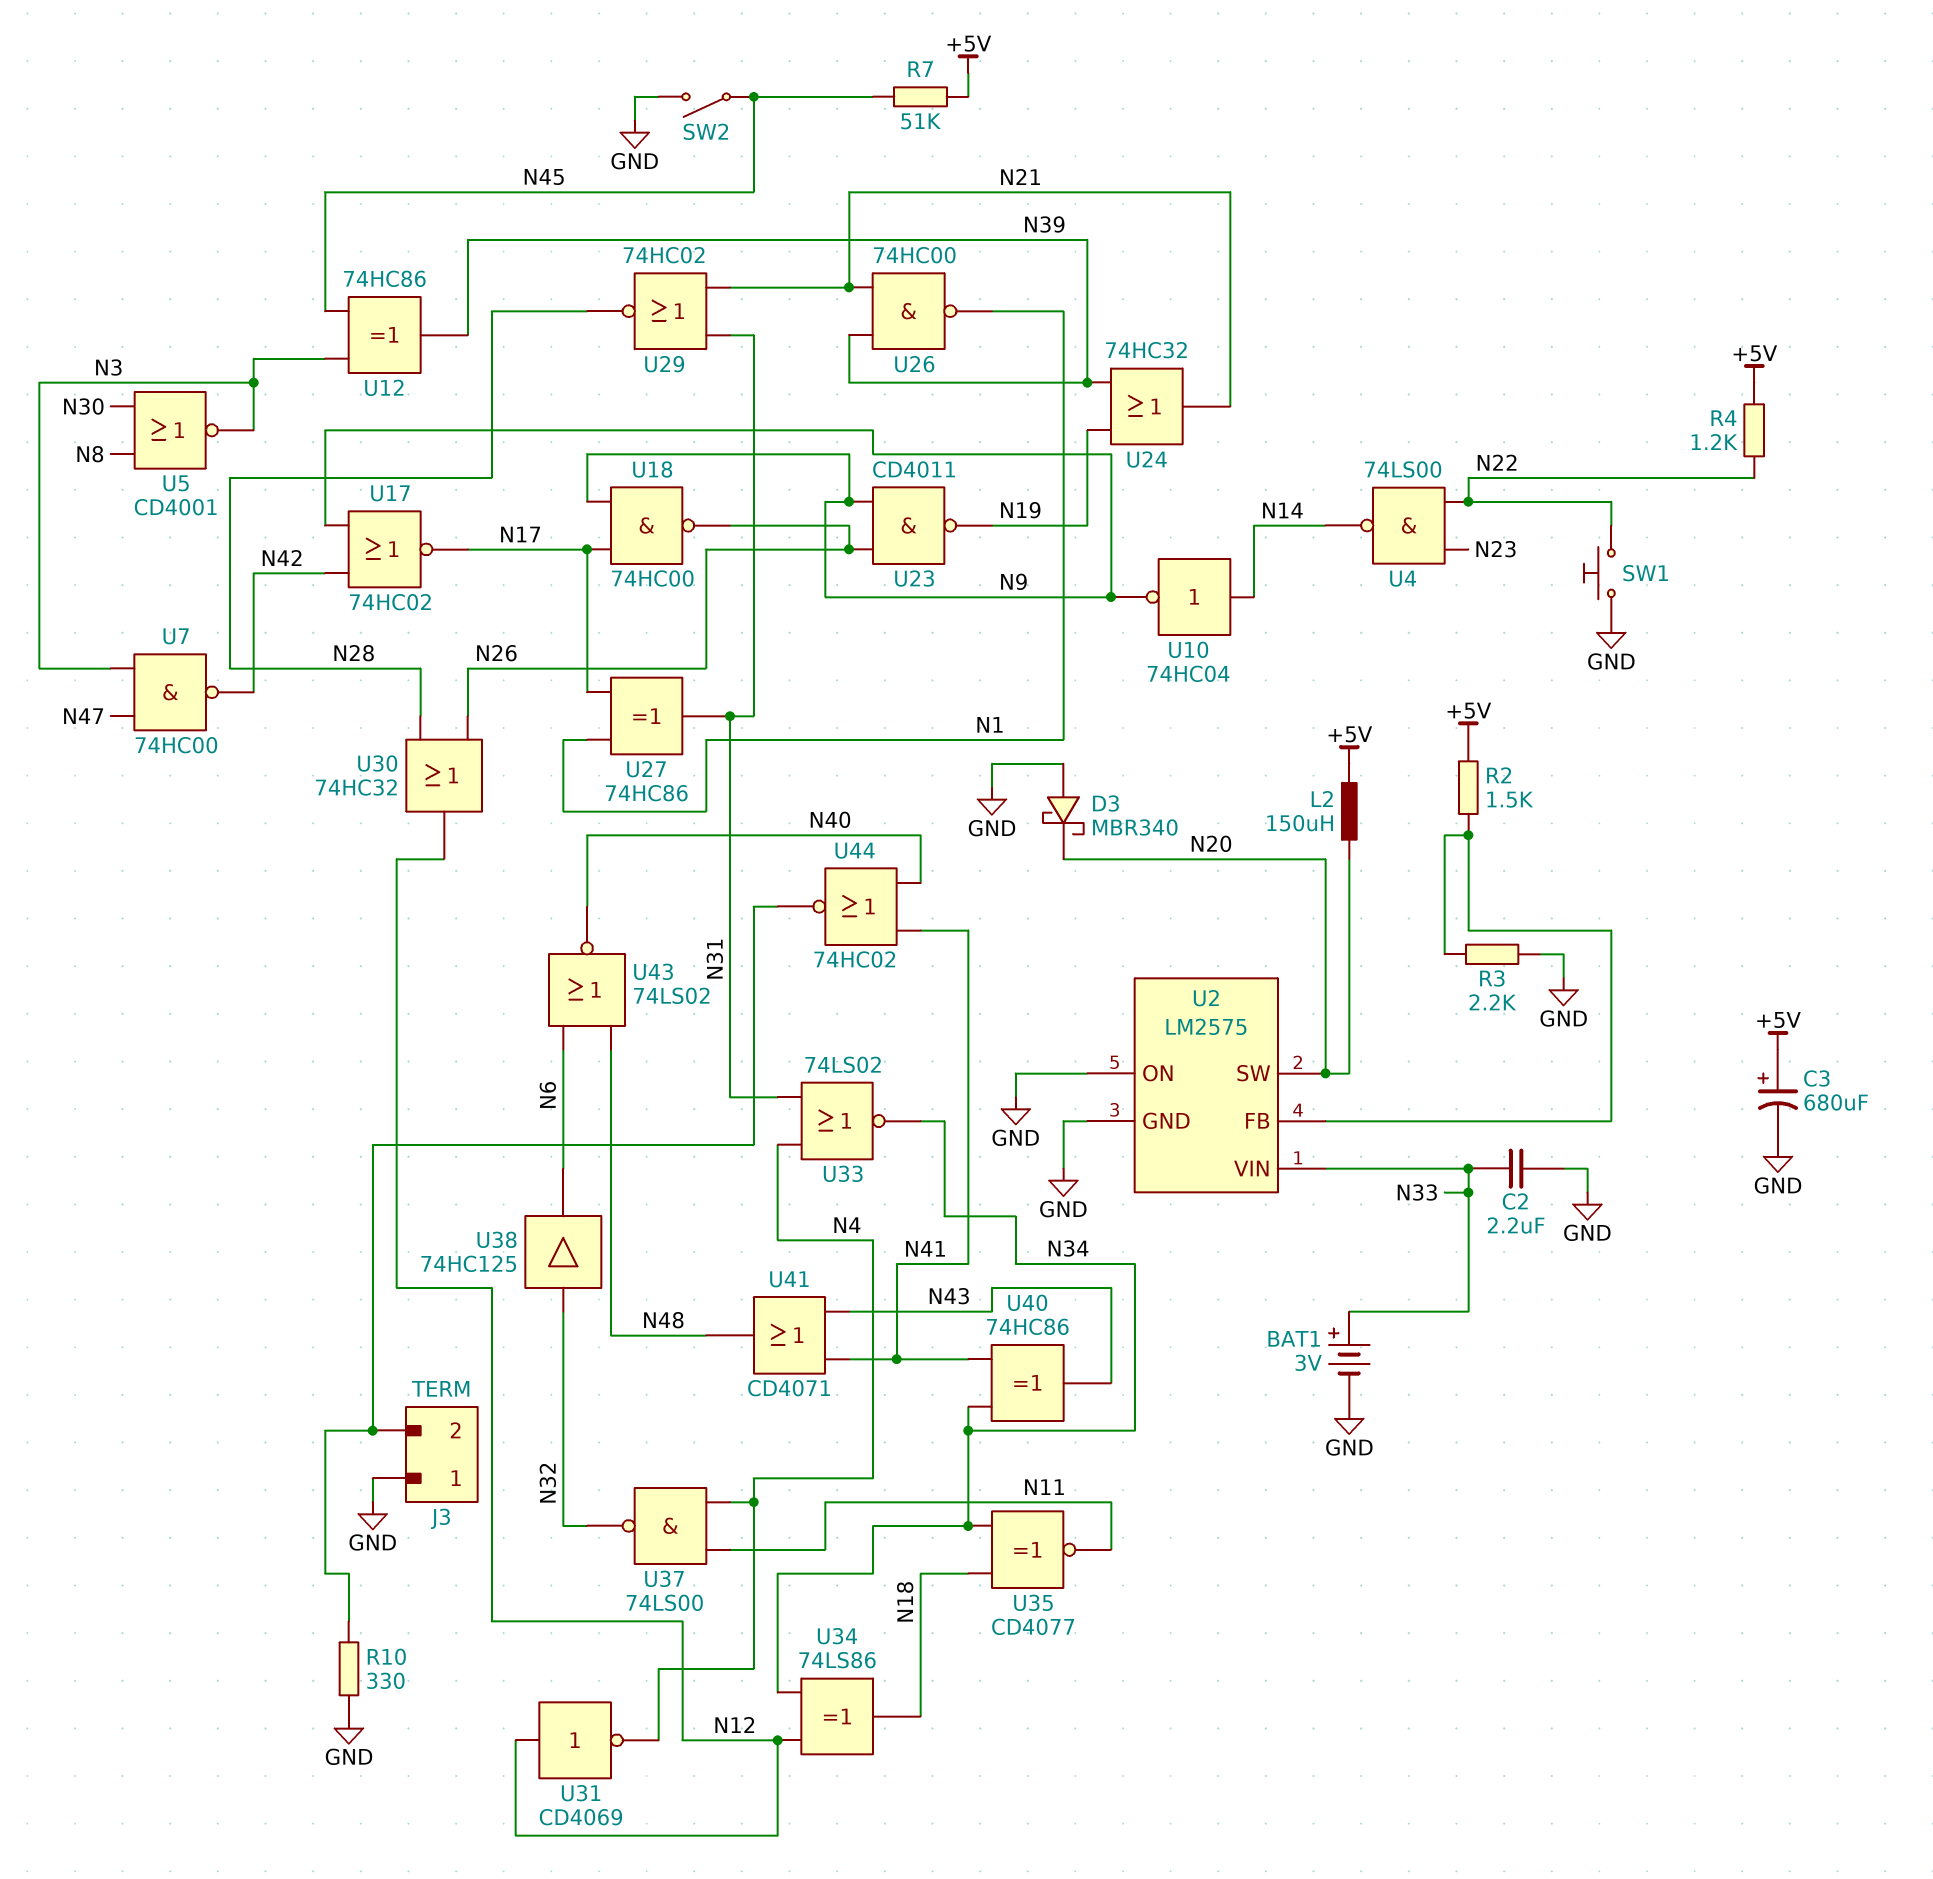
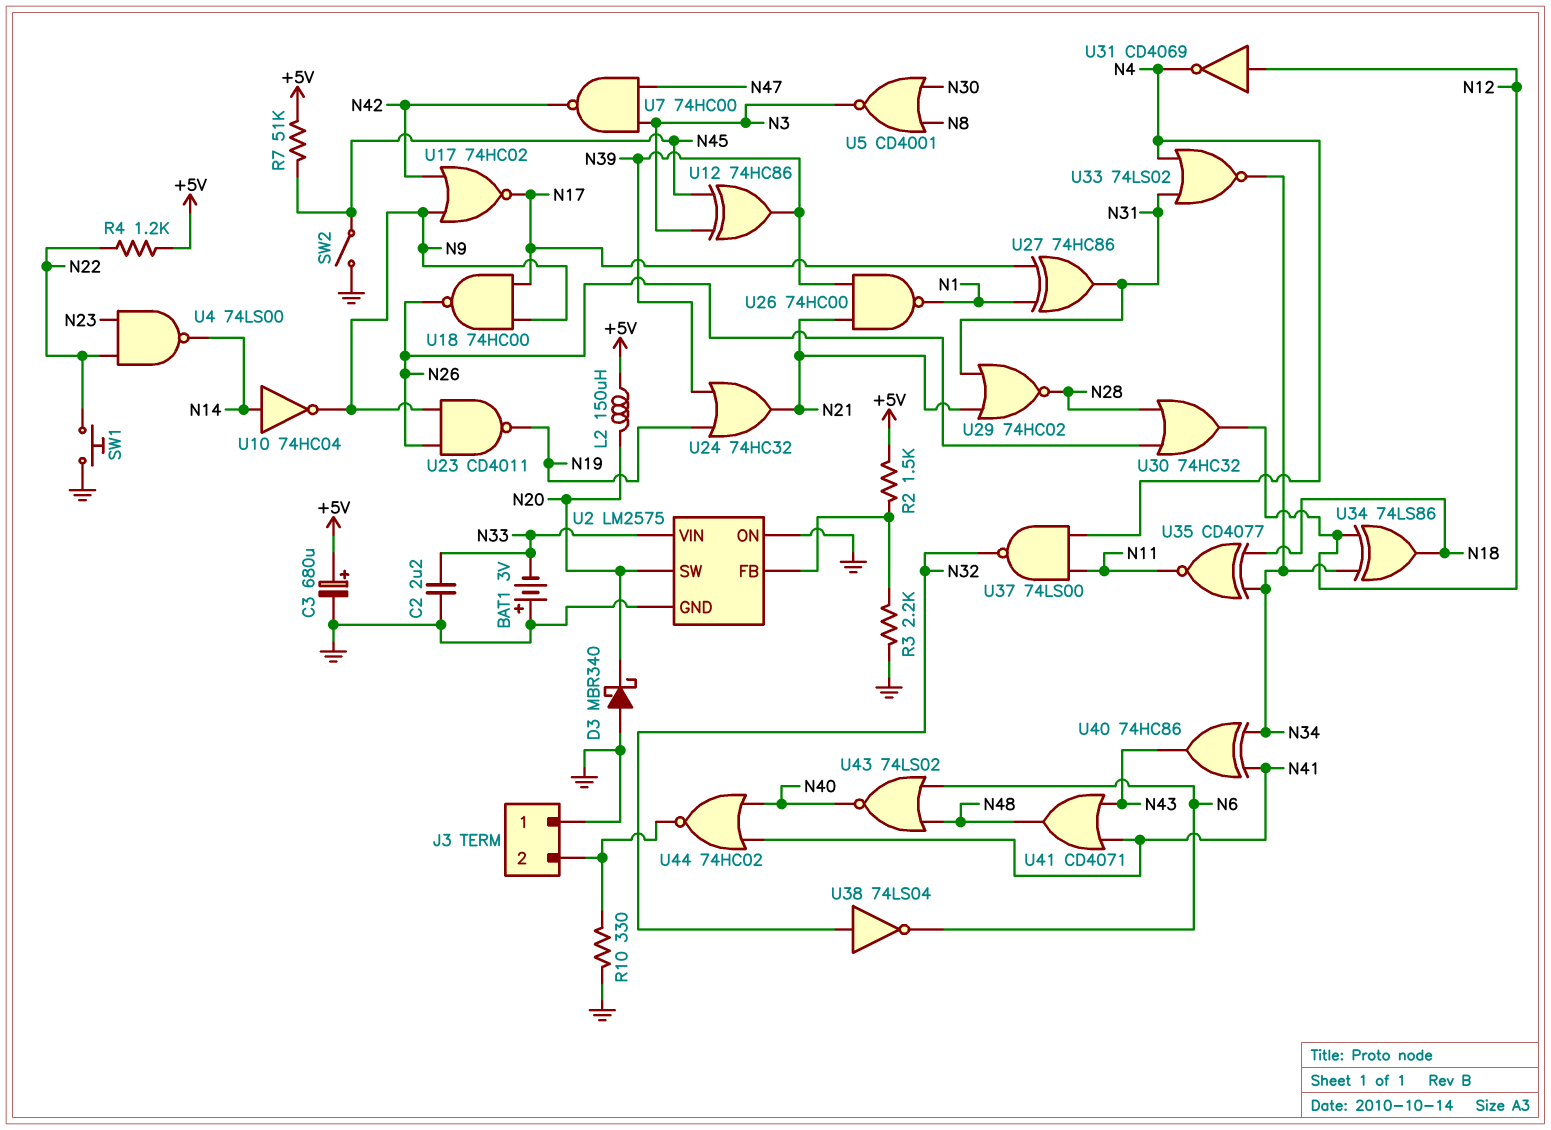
BAT1: 3V (plus N33, minus GND) -> 3V (plus GND, minus N33)
U38: buffer 74HC125 (in N32, out N6) -> NOT 74LS04 (in N32, out N6)

